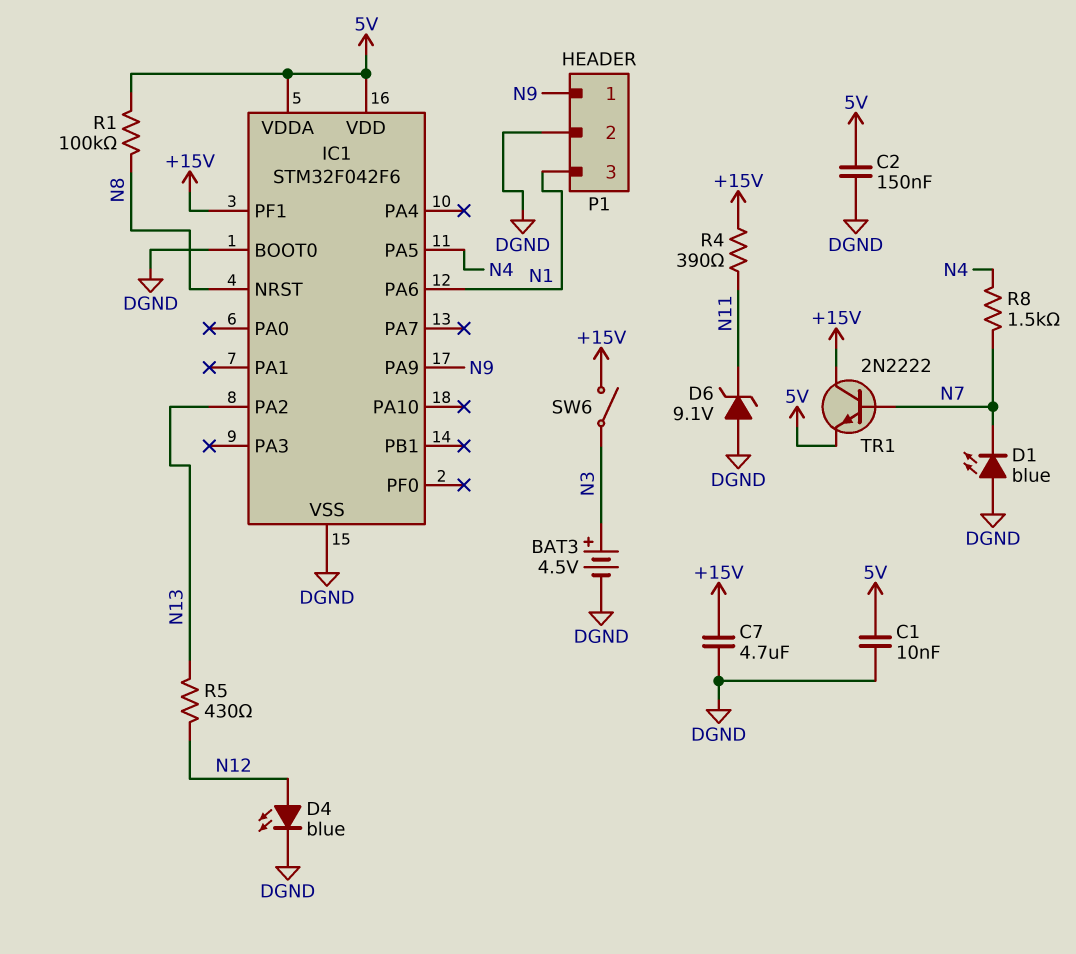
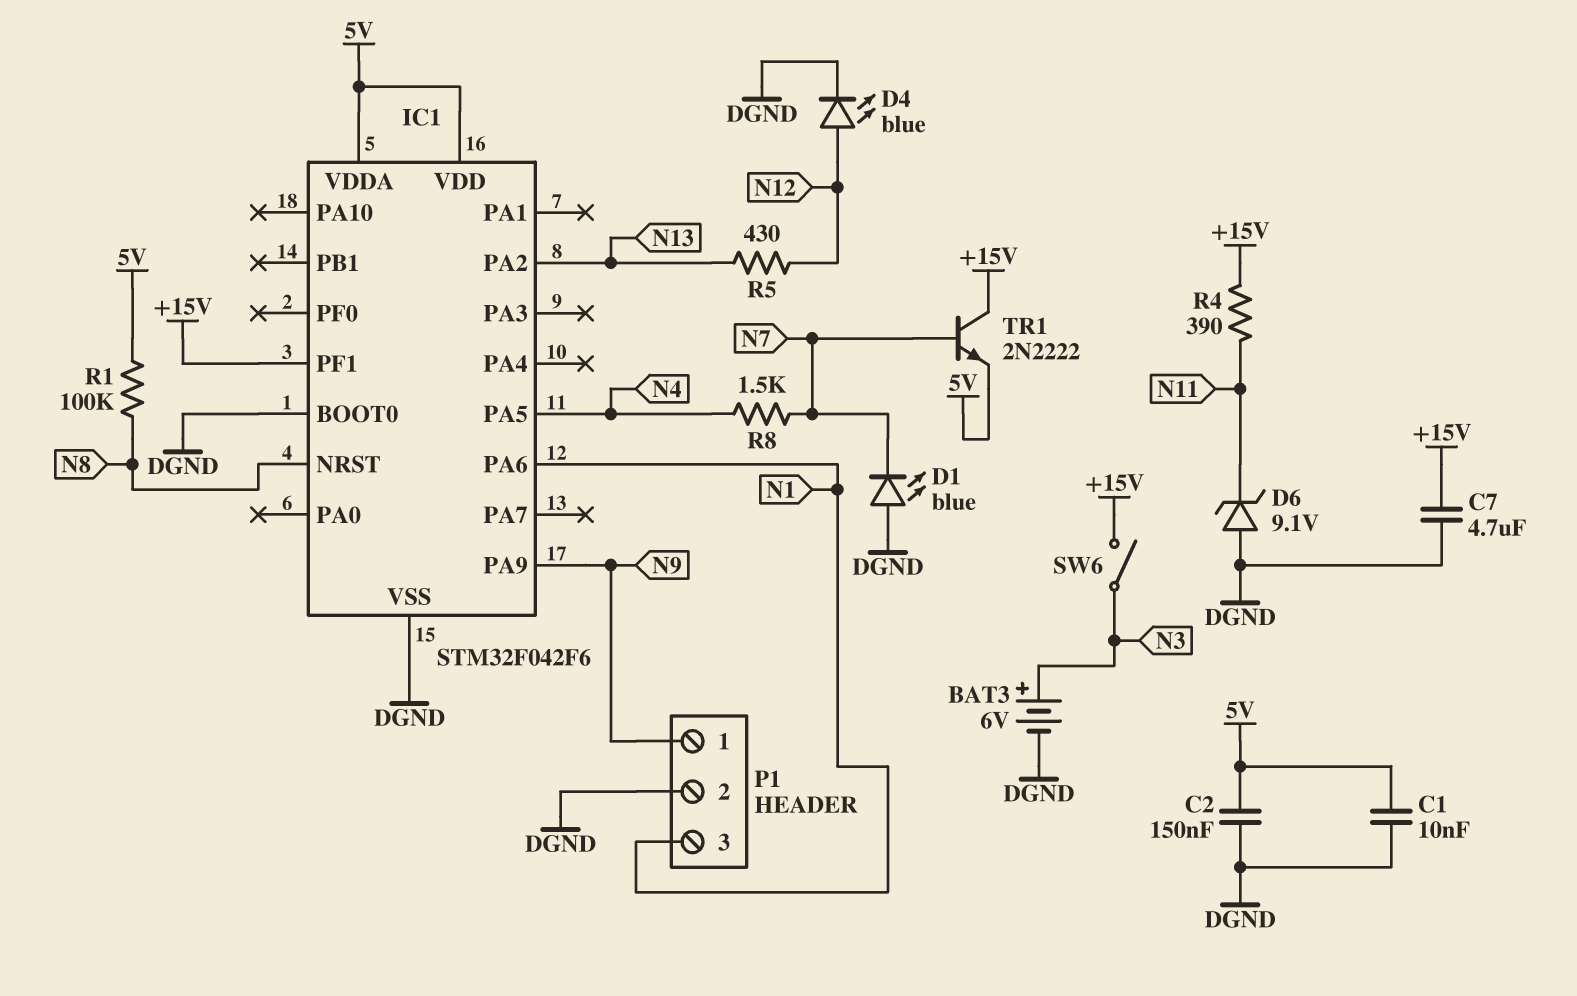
BAT3: 4.5V (plus N3, minus DGND) -> 6V (plus N3, minus DGND)

